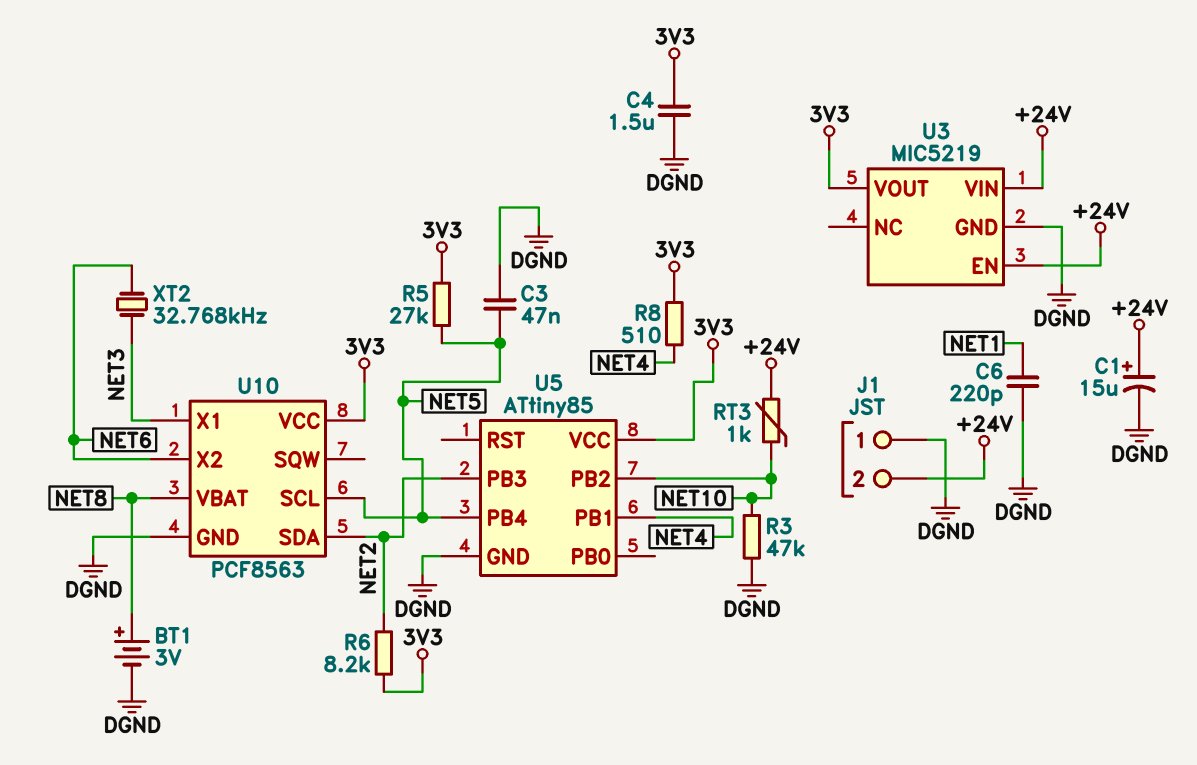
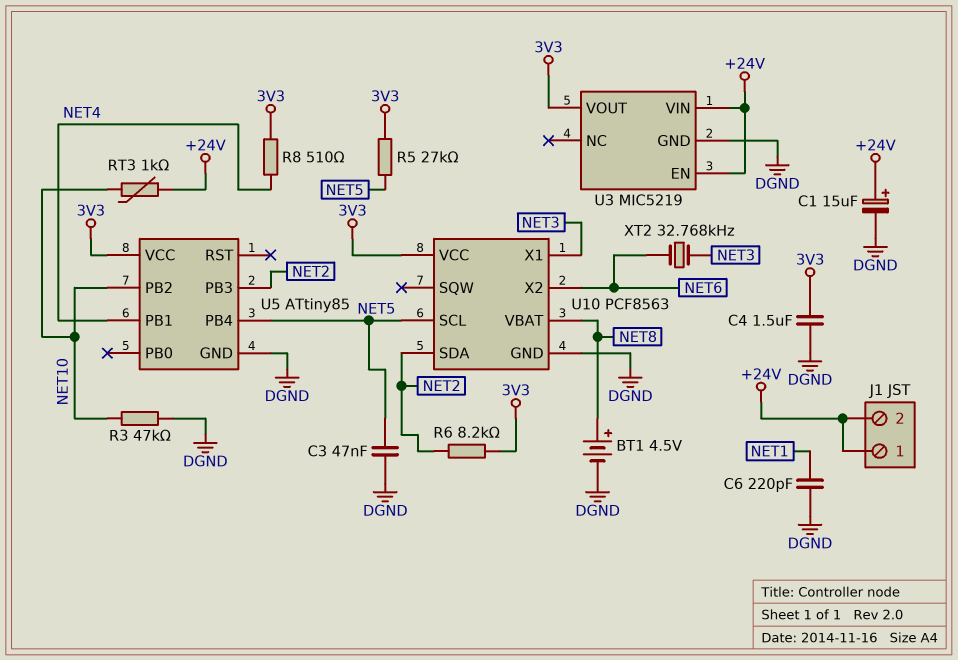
BT1: 3V (plus NET8, minus DGND) -> 4.5V (plus NET8, minus DGND)
J1 pin 1: DGND -> +24V

